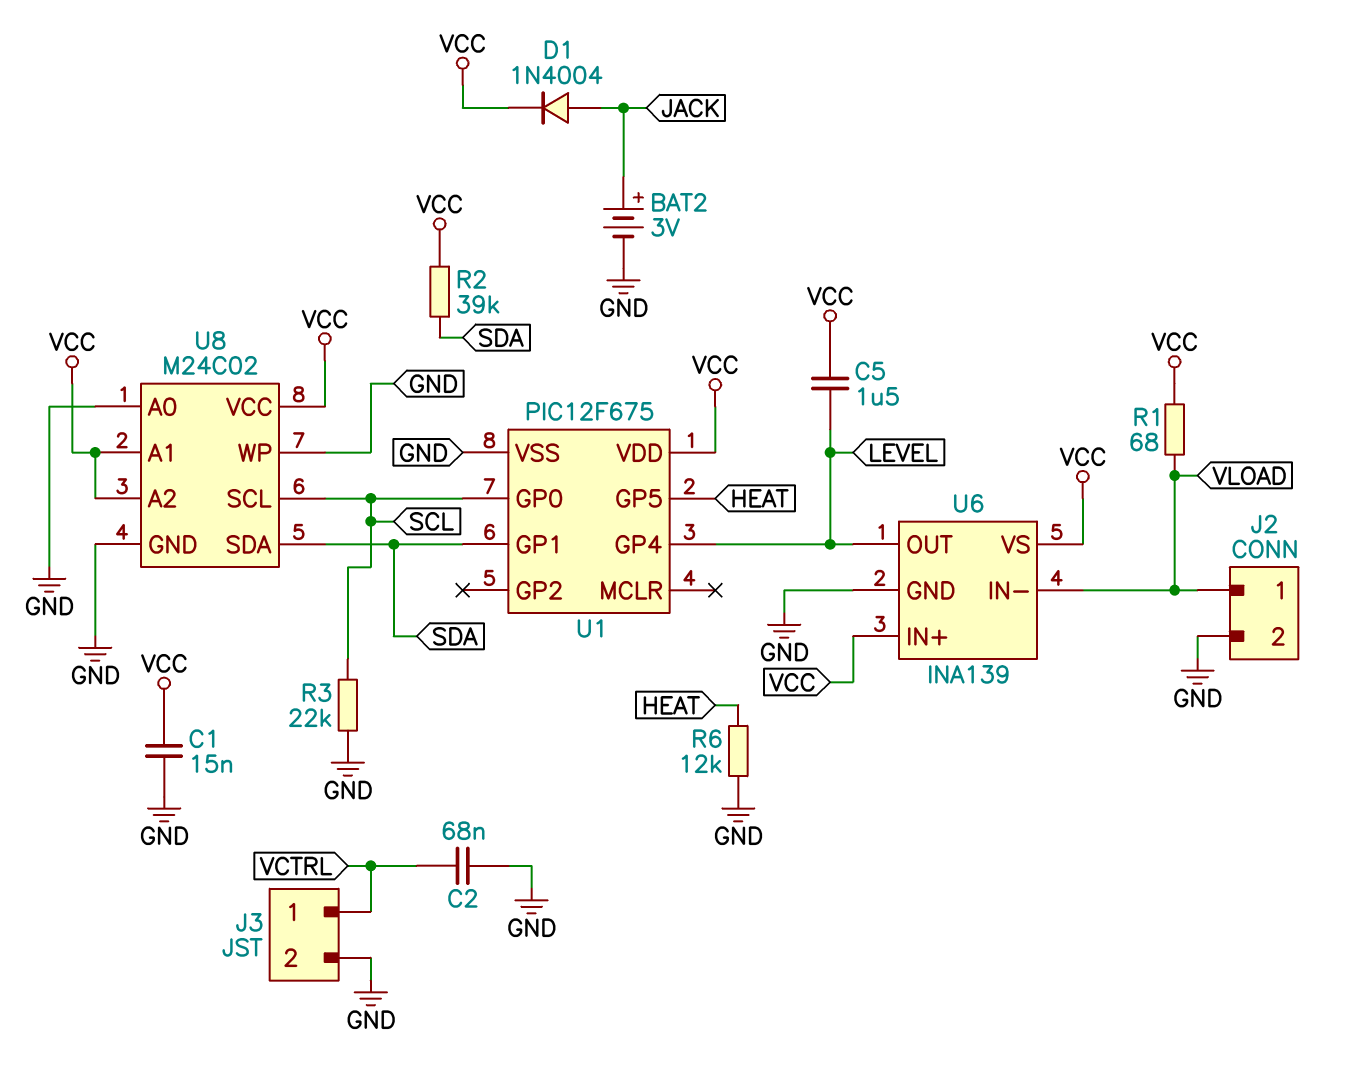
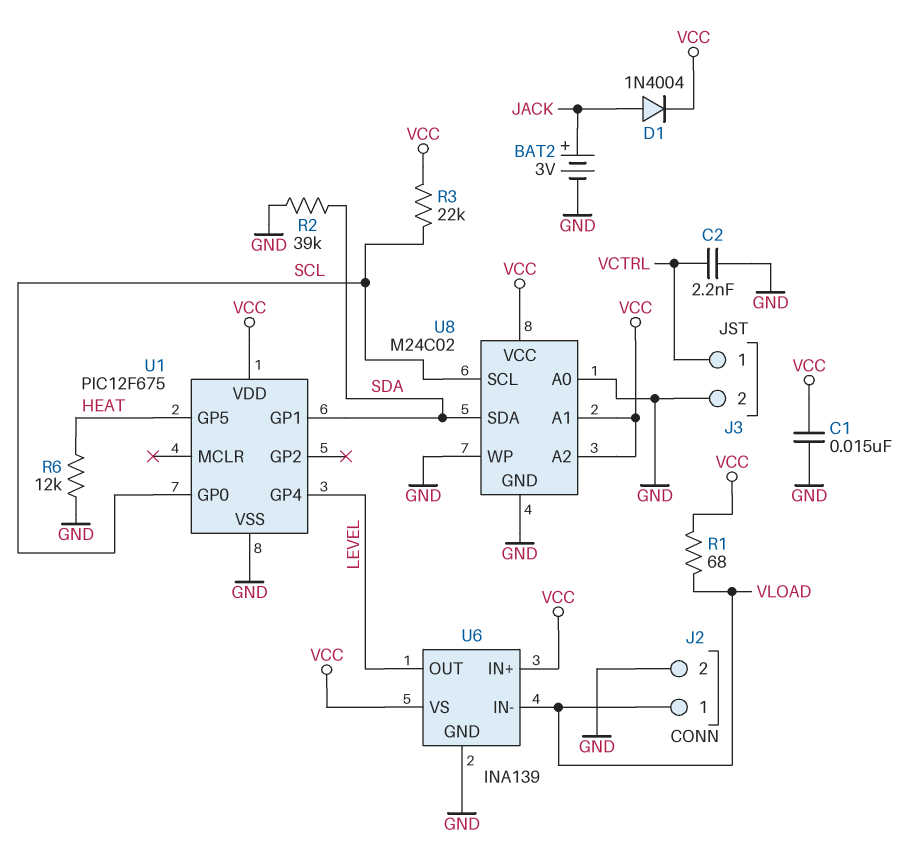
C2: 68nF (GND, VCTRL) -> 2.2nF (GND, VCTRL)
C5: 1.5uF (LEVEL, VCC) -> none
R2: 39k (SDA, VCC) -> 39k (GND, SDA)
R3: 22k (GND, SCL) -> 22k (SCL, VCC)

